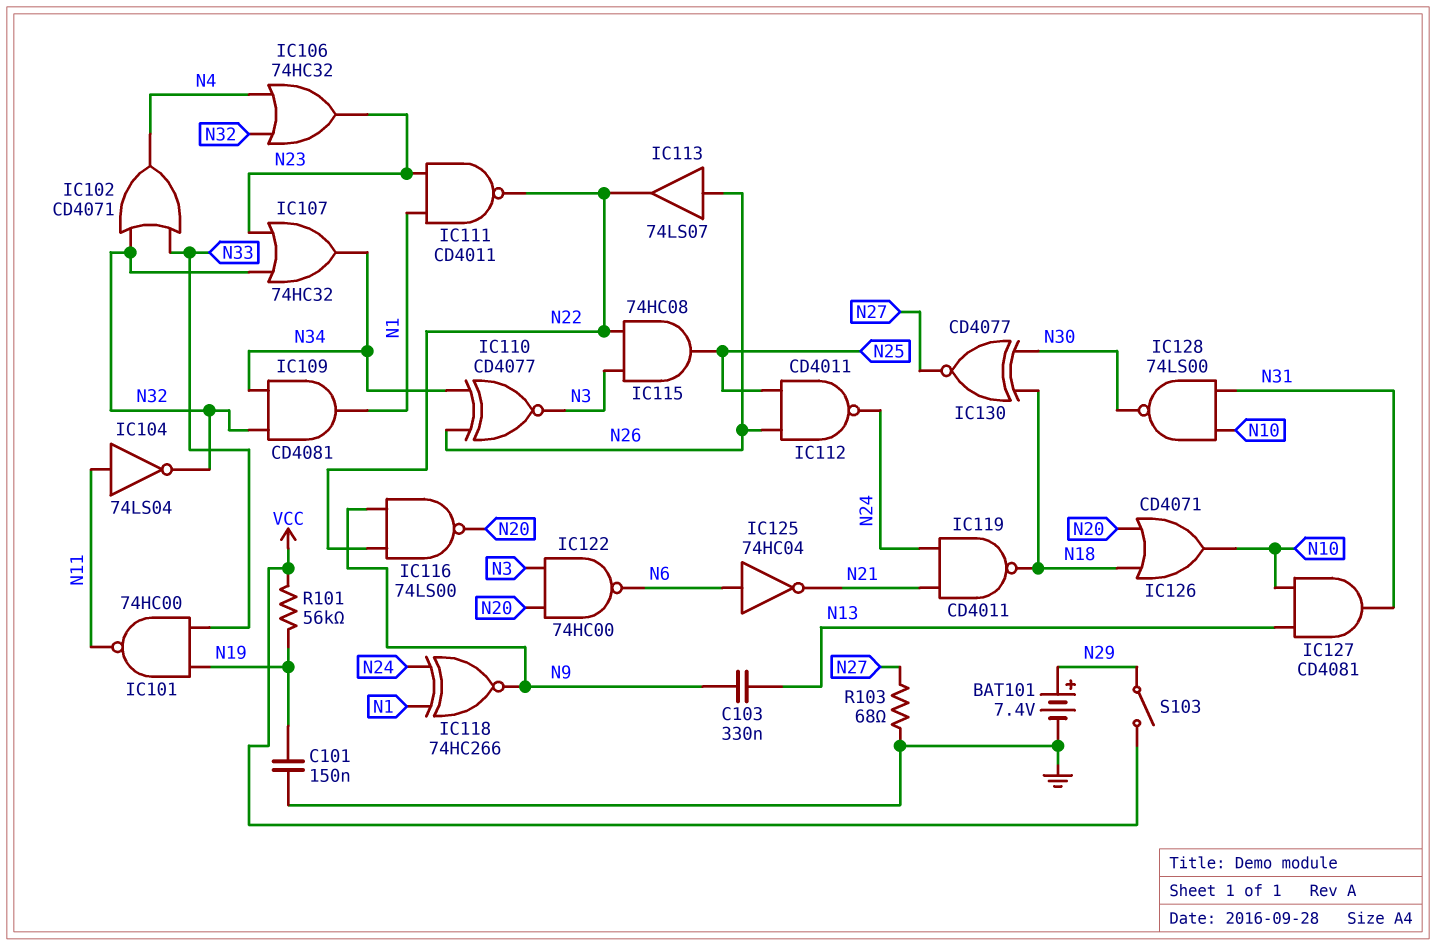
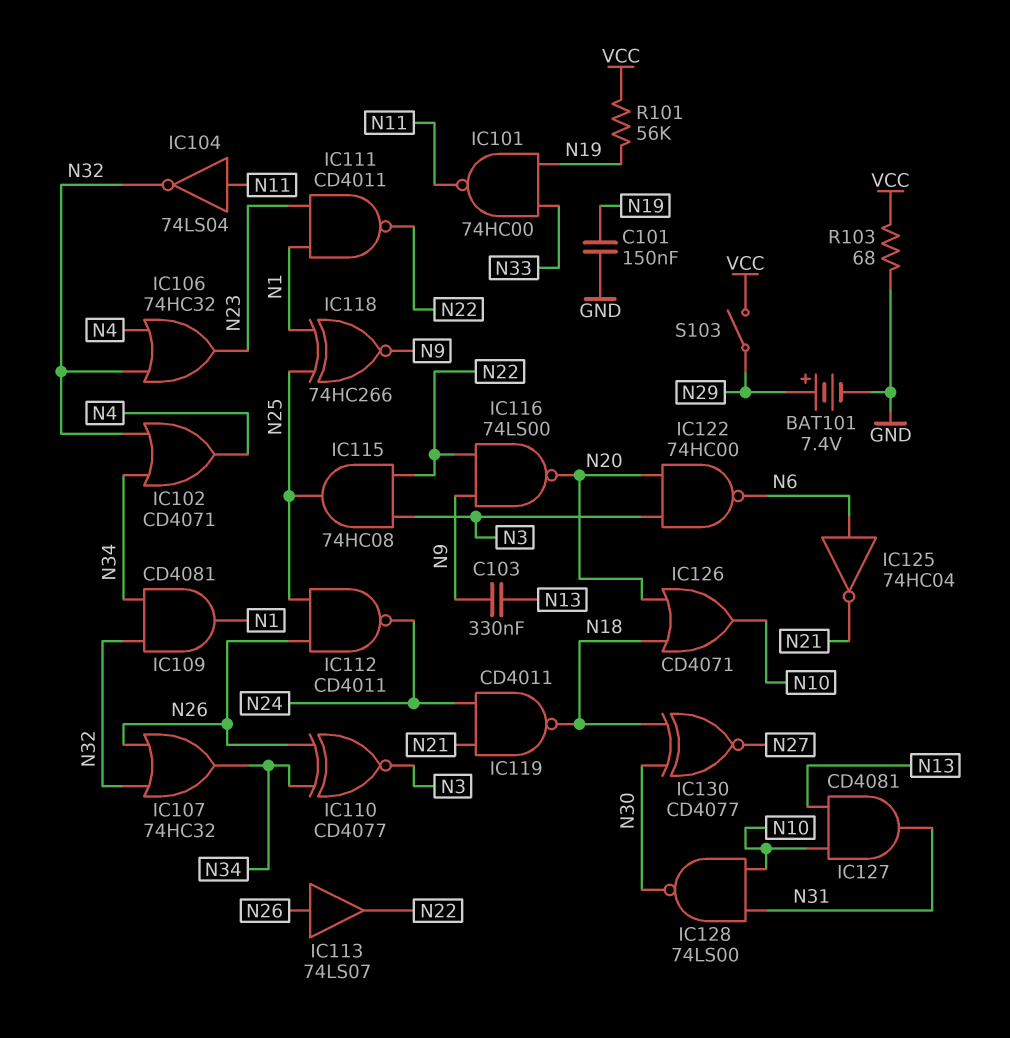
IC102: OR CD4071 (in N32, in N33, out N4) -> OR CD4071 (in N32, in N34, out N4)
IC107: OR 74HC32 (in N23, in N32, out N34) -> OR 74HC32 (in N26, in N32, out N34)
IC118: XNOR 74HC266 (in N1, in N24, out N9) -> XNOR 74HC266 (in N1, in N25, out N9)
R103: 68 (GND, N27) -> 68 (GND, VCC)

